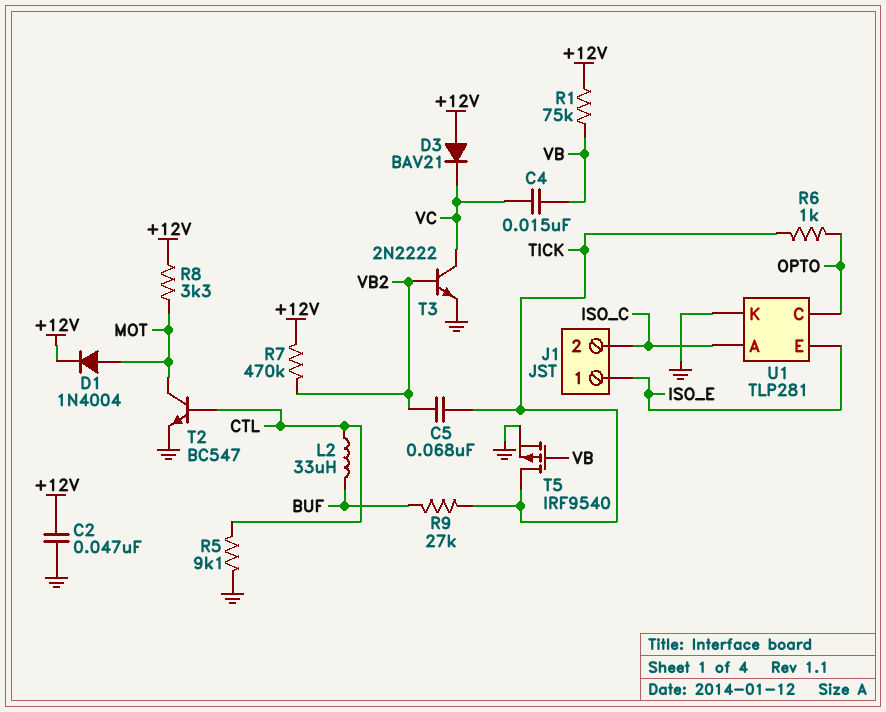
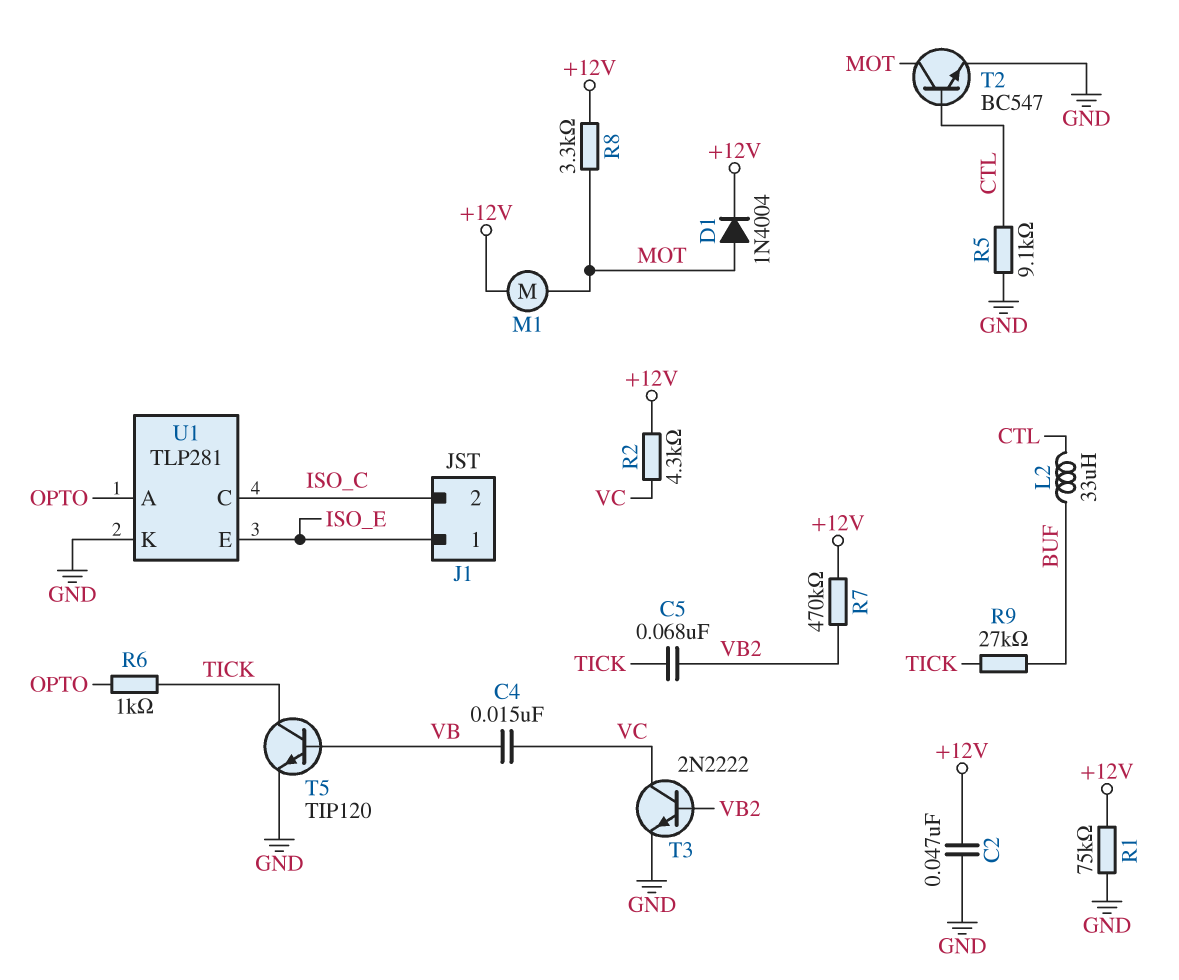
D3: diode BAV21 (A +12V, K VC) -> none
M1: none -> motor (+12V, MOT)
R1: 75k (+12V, VB) -> 75k (+12V, GND)
R2: none -> 4.3k (+12V, VC)
T5: PMOS IRF9540 (G VB, D TICK, S GND) -> NPN TIP120 (B VB, C TICK, E GND)
U1 pin A: ISO_C -> OPTO
U1 pin C: OPTO -> ISO_C

